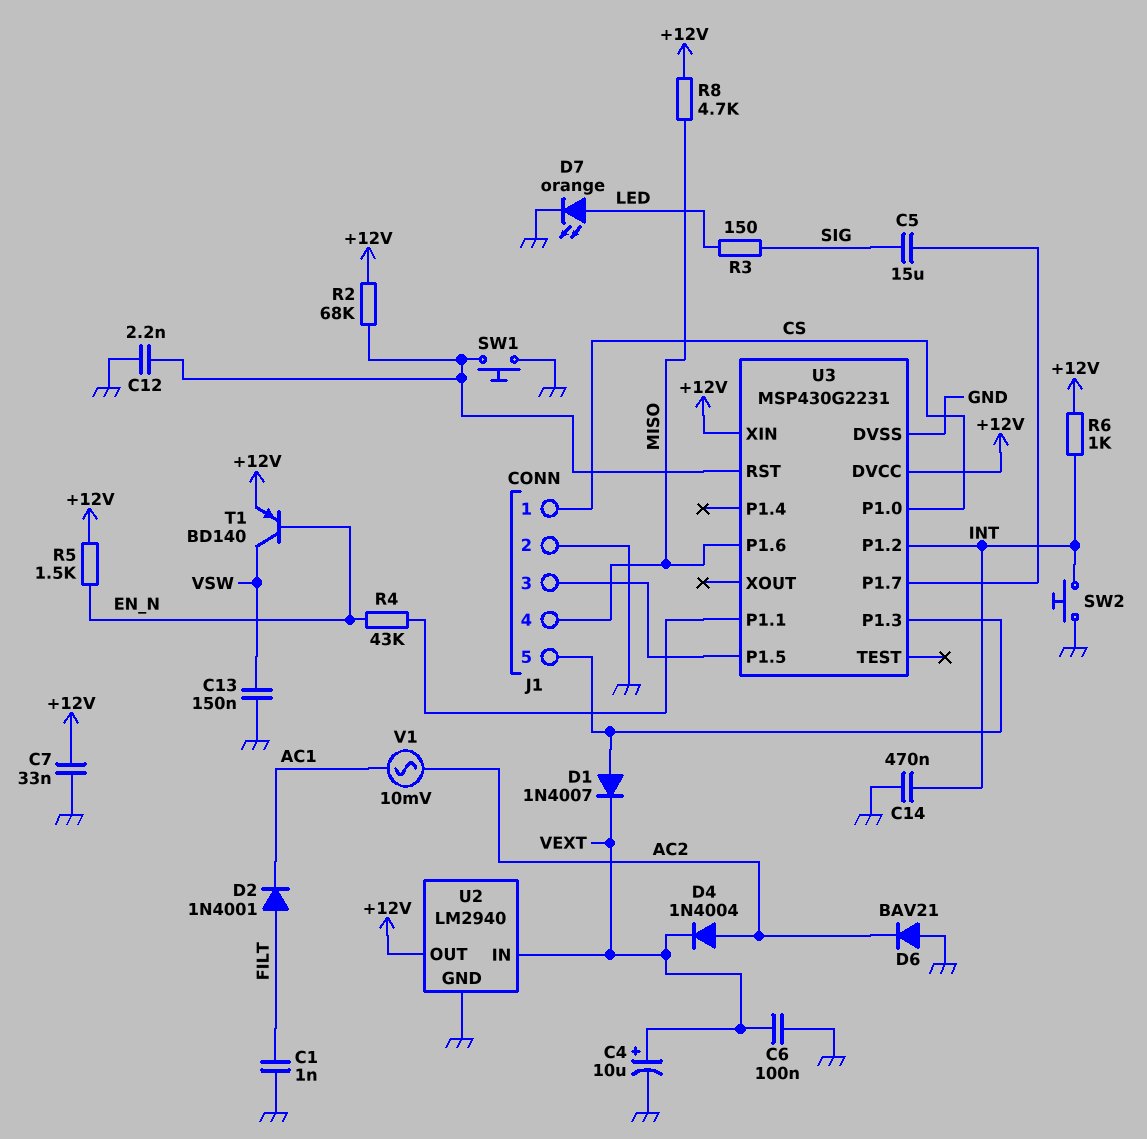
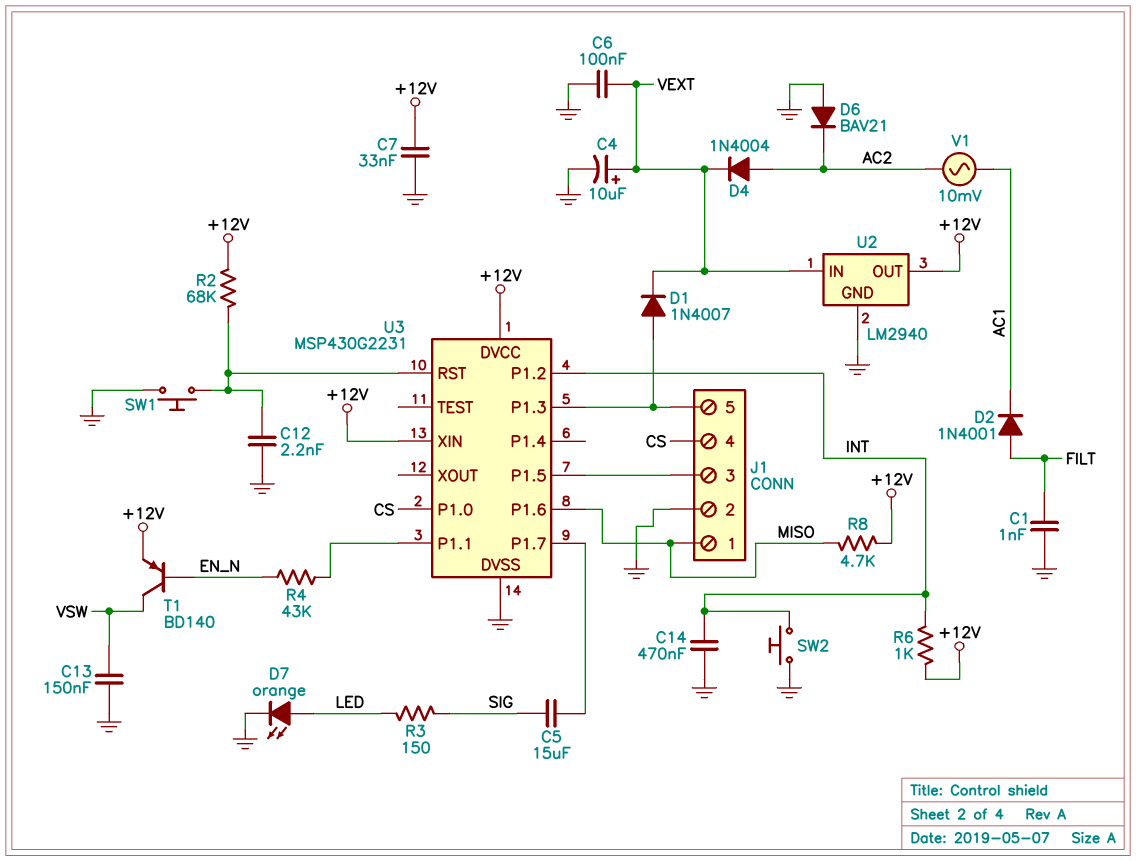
J1 pin 1: CS -> MISO
J1 pin 4: MISO -> CS
R5: 1.5k (+12V, EN_N) -> none

